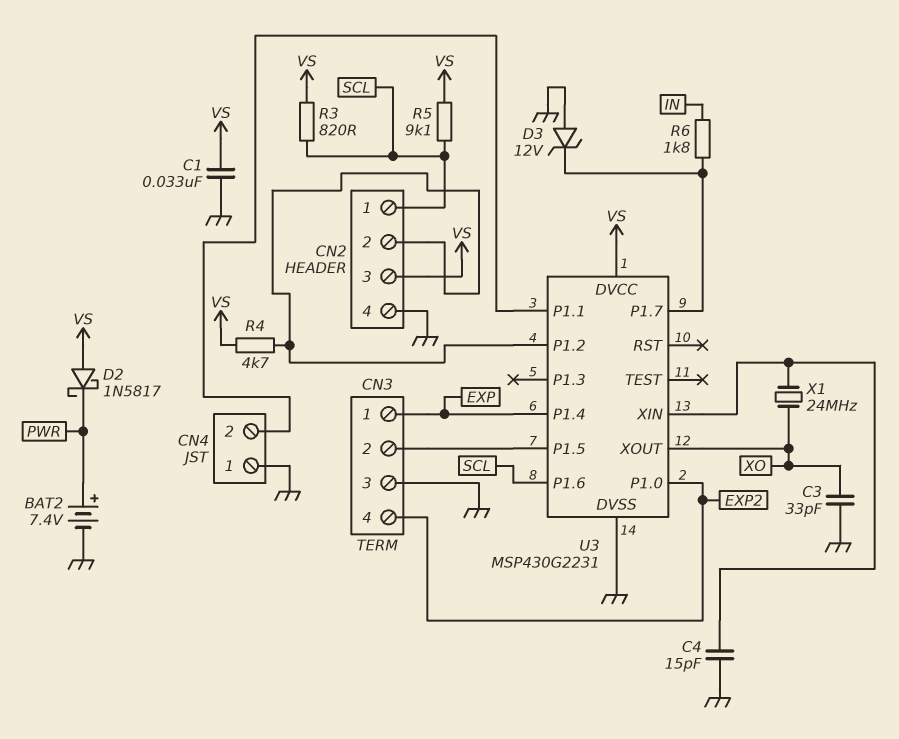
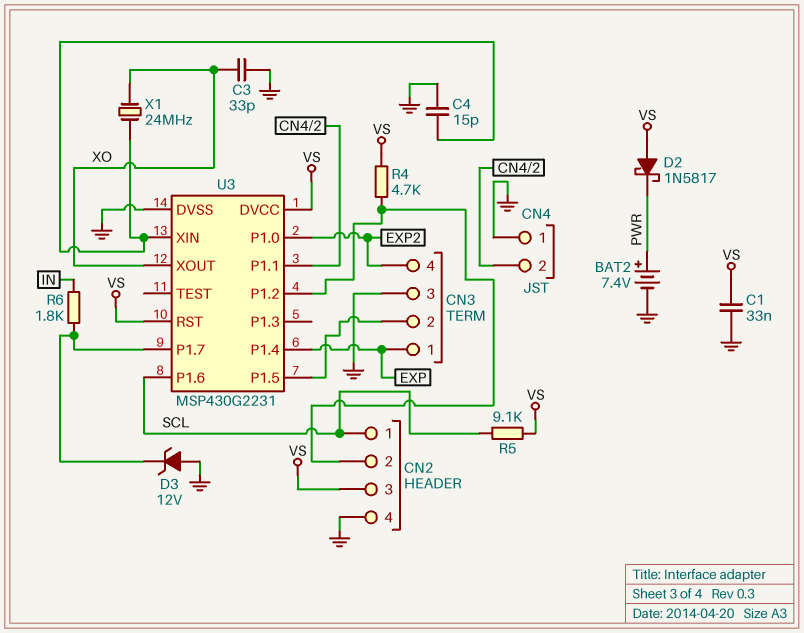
R3: 820 (SCL, VS) -> none
U3 pin RST: none -> VS

